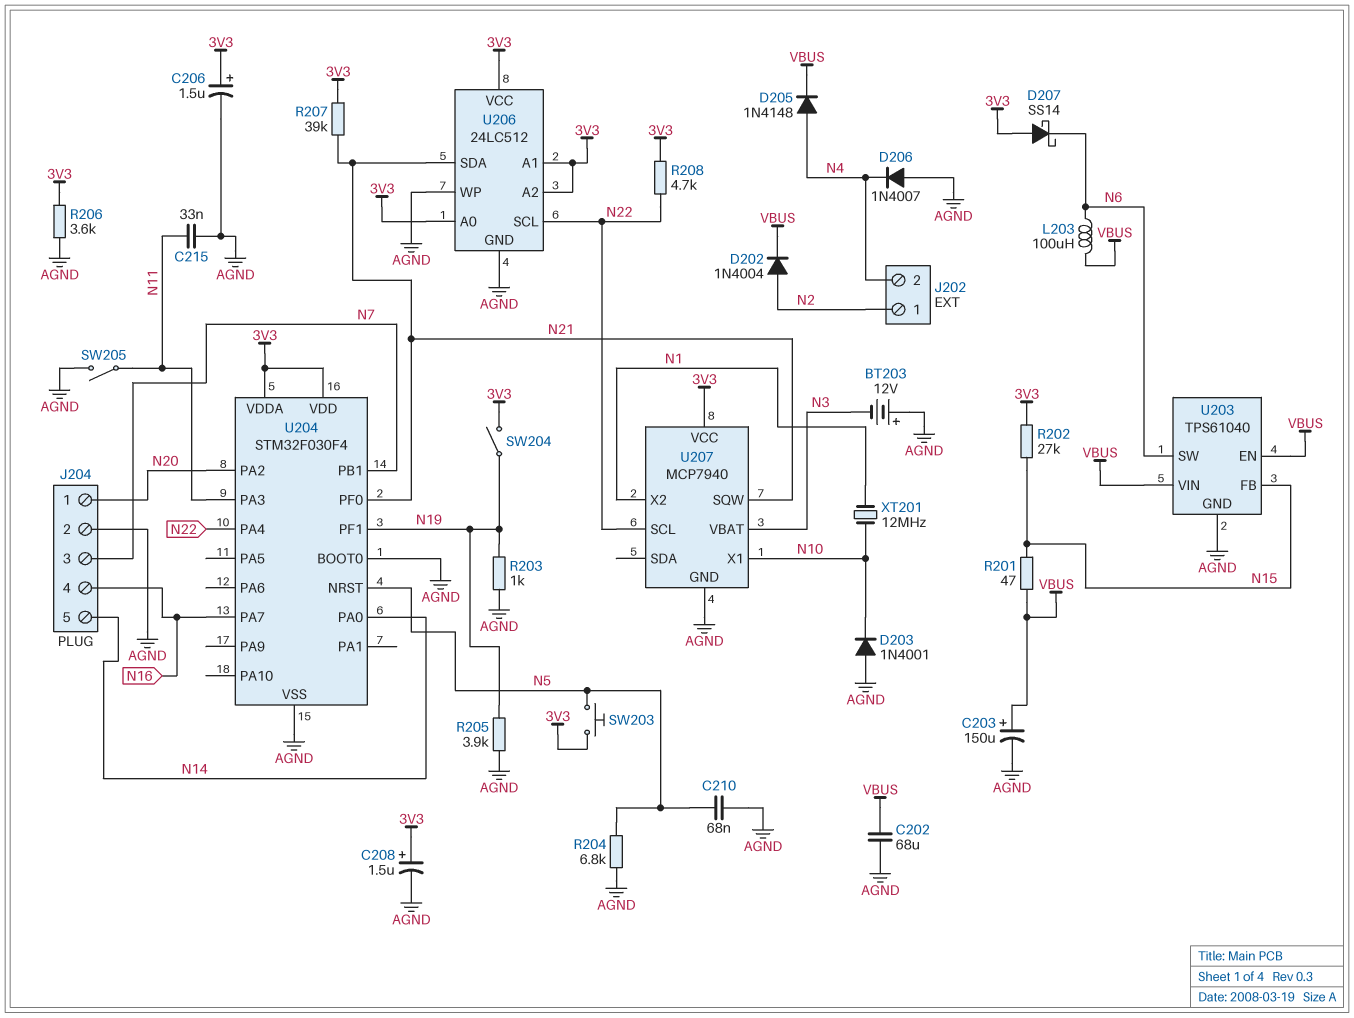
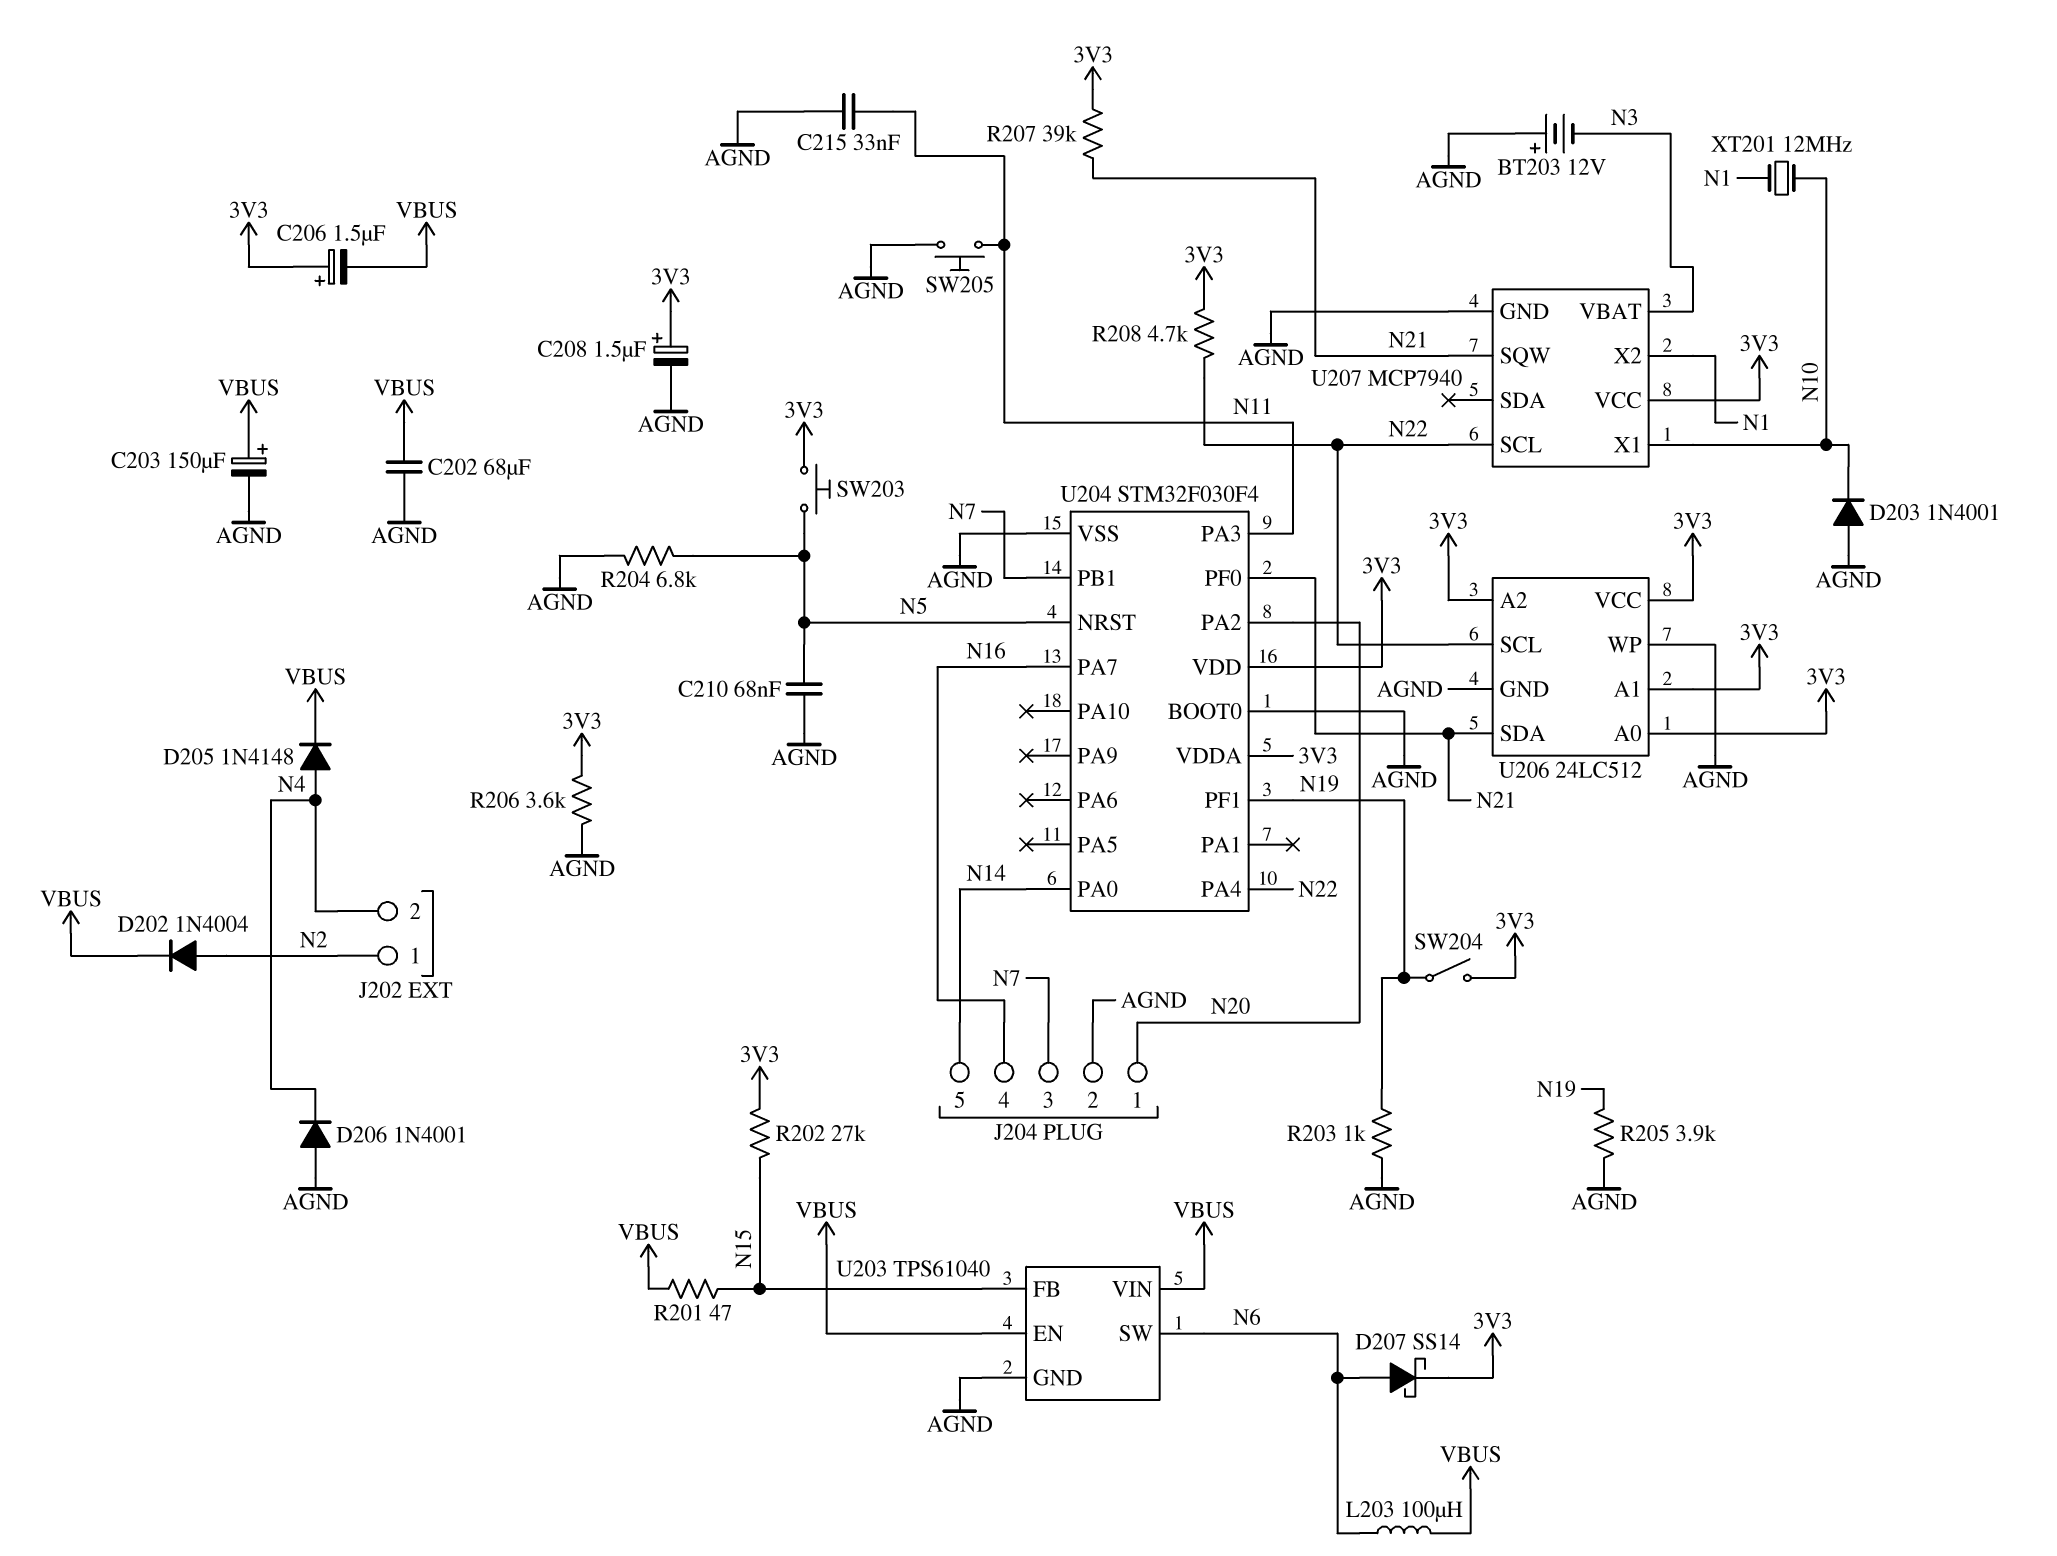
C206: 1.5uF (plus 3V3, minus AGND) -> 1.5uF (plus 3V3, minus VBUS)
D206: diode 1N4007 (A AGND, K N4) -> diode 1N4001 (A AGND, K N4)
D207: schottky SS14 (A 3V3, K N6) -> schottky SS14 (A N6, K 3V3)
SW205: switch (AGND, N11) -> button (AGND, N11)

